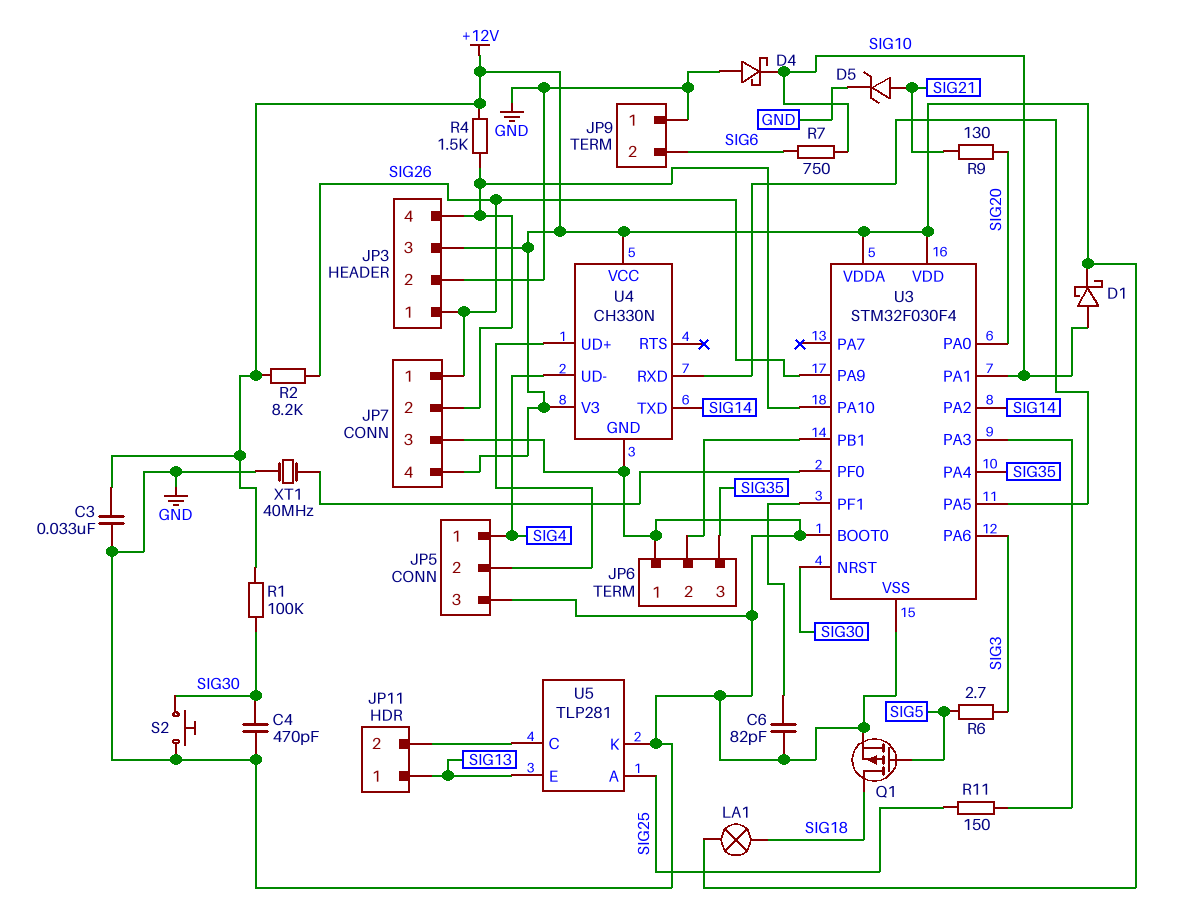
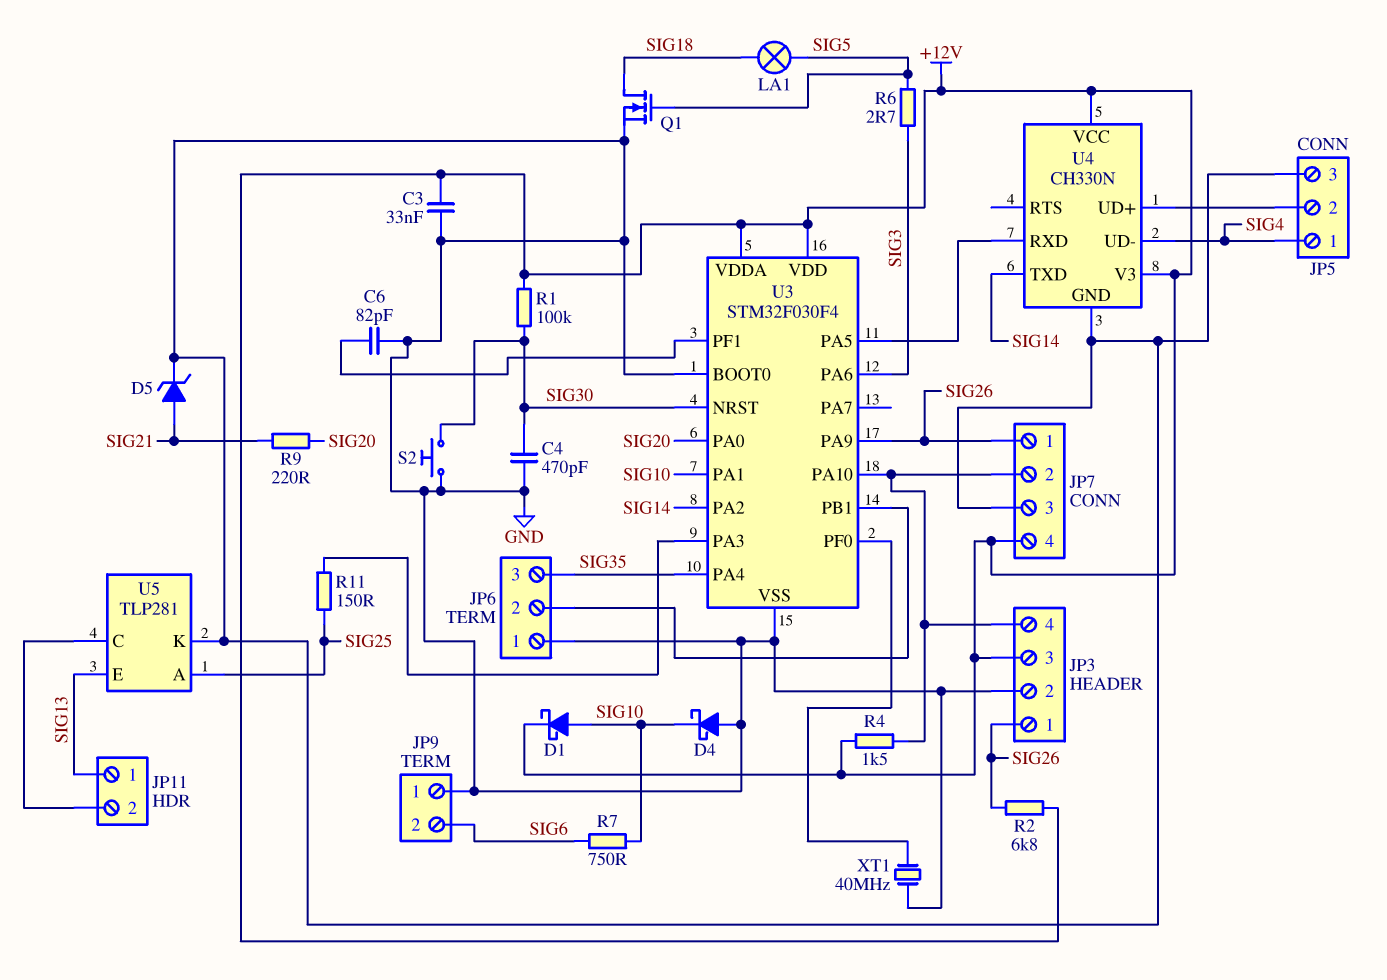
LA1: lamp (+12V, SIG18) -> lamp (SIG5, SIG18)
Q1: PMOS (G SIG5, D SIG18, S GND) -> NMOS (G SIG5, D SIG18, S GND)
R2: 8.2k (+12V, SIG26) -> 6.8k (+12V, SIG26)
R9: 130 (SIG20, SIG21) -> 220 (SIG20, SIG21)

